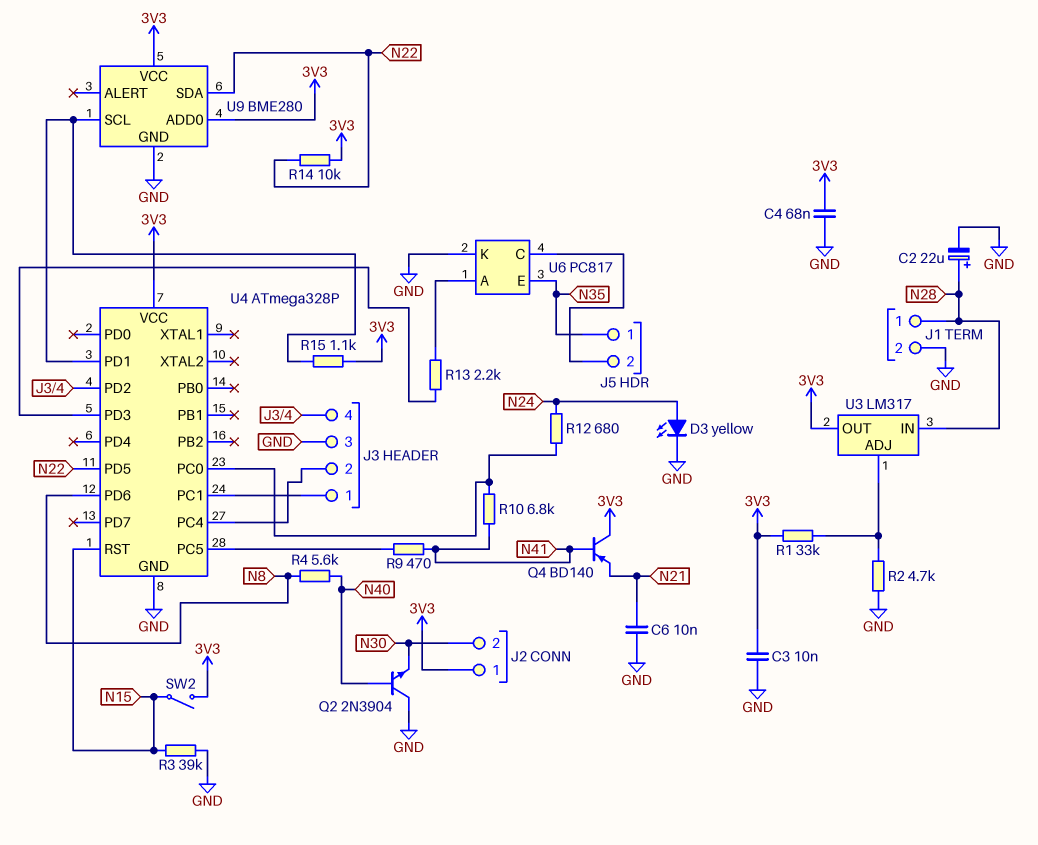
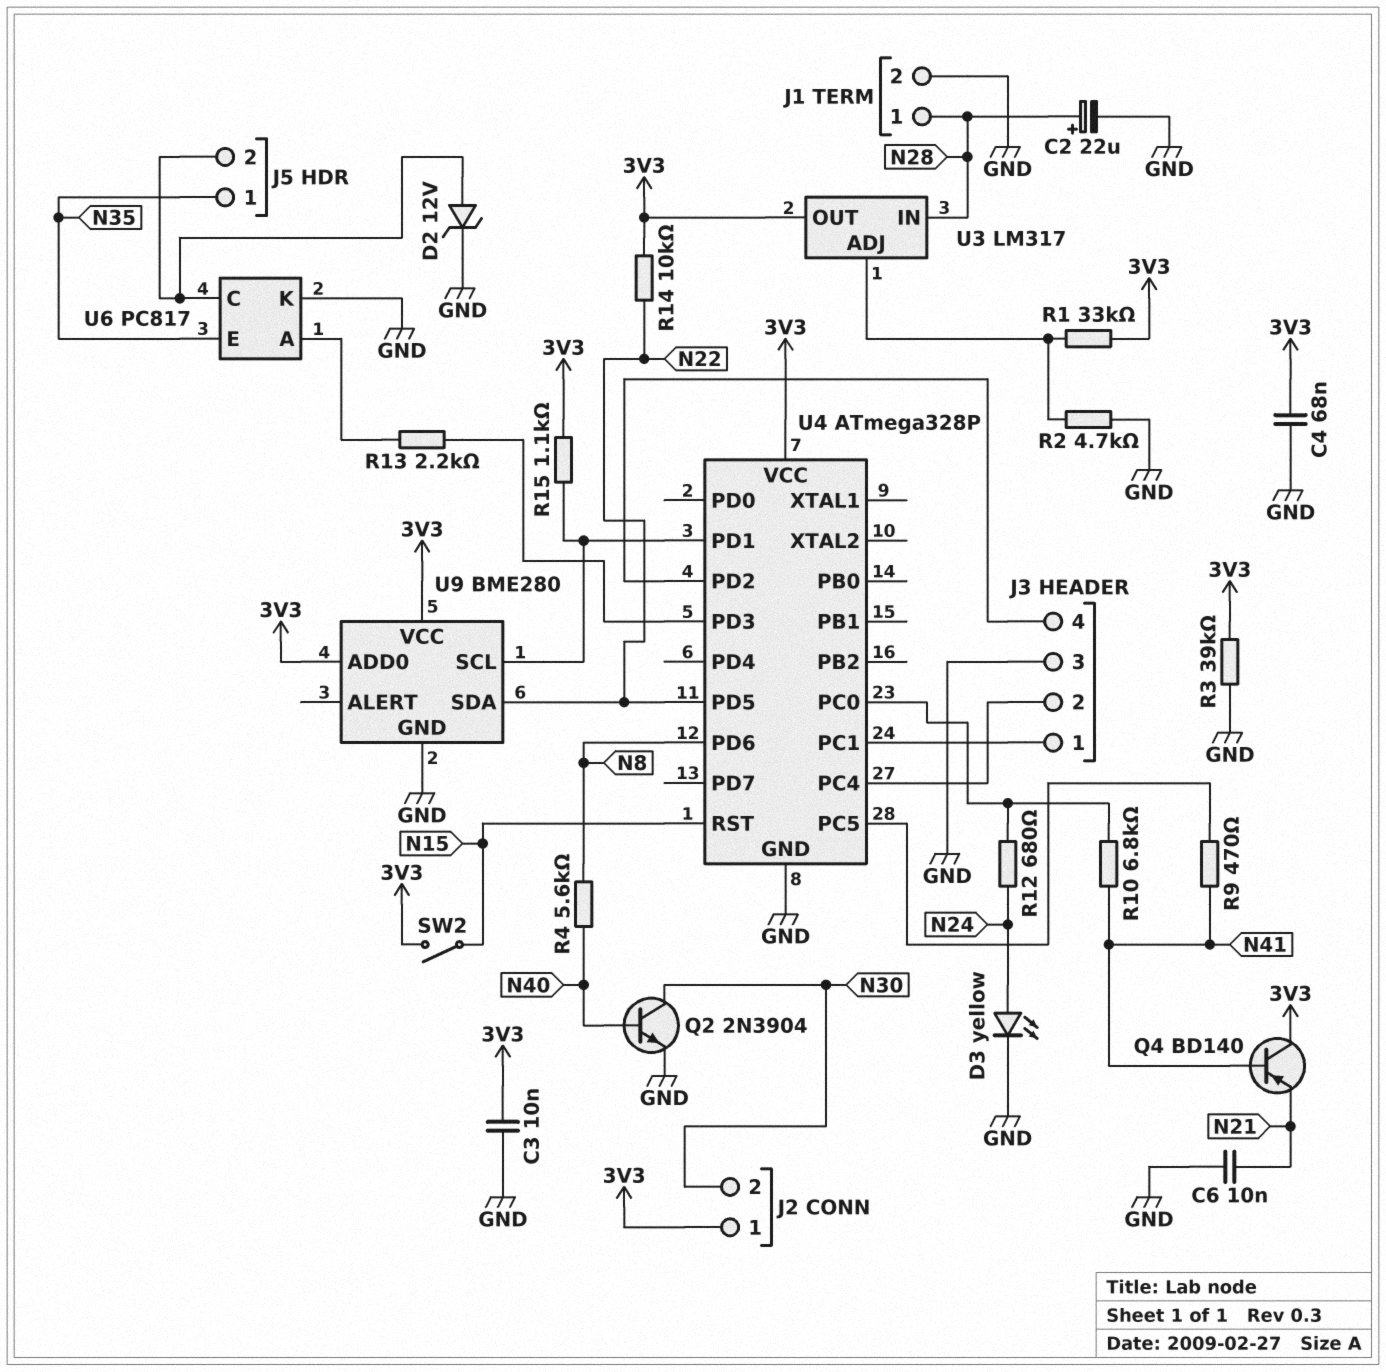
D2: none -> zener 12V (A J5/2, K GND)
Q2: NPN 2N3904 (B N40, C GND, E N30) -> NPN 2N3904 (B N40, C N30, E GND)
R3: 39k (GND, N15) -> 39k (3V3, GND)

